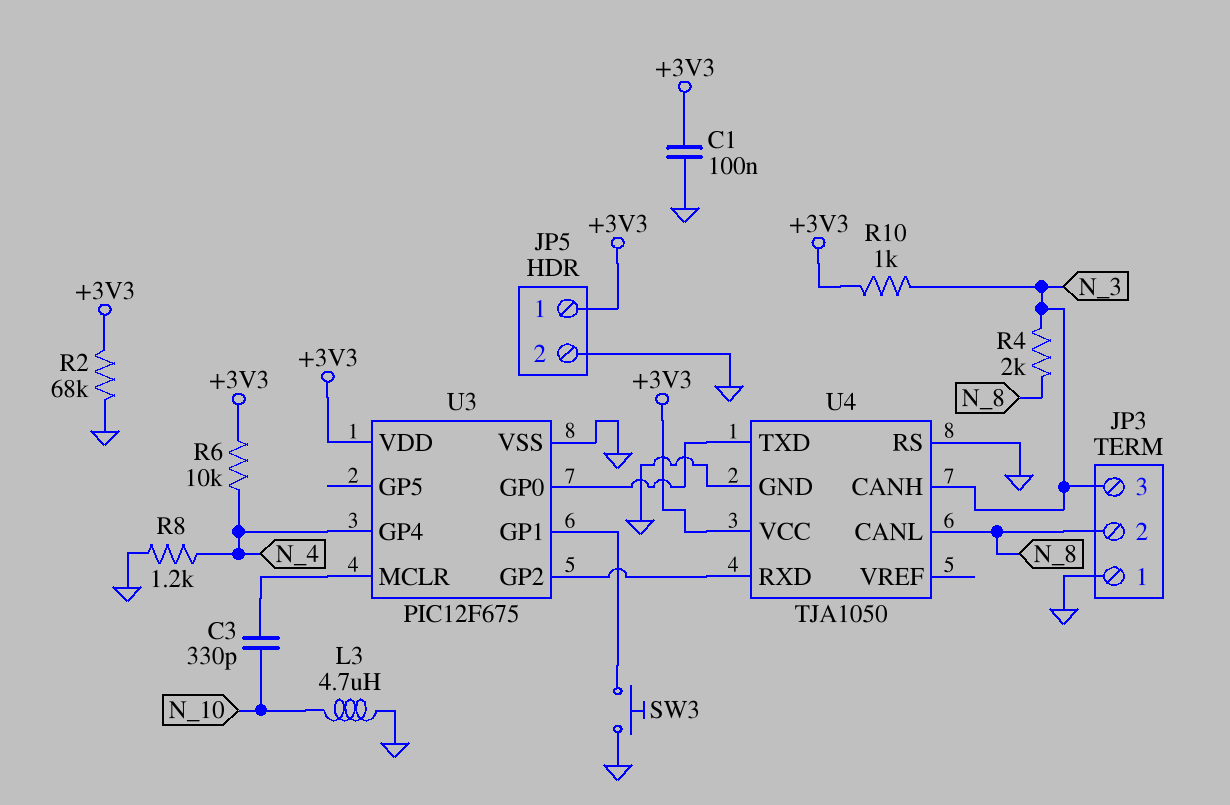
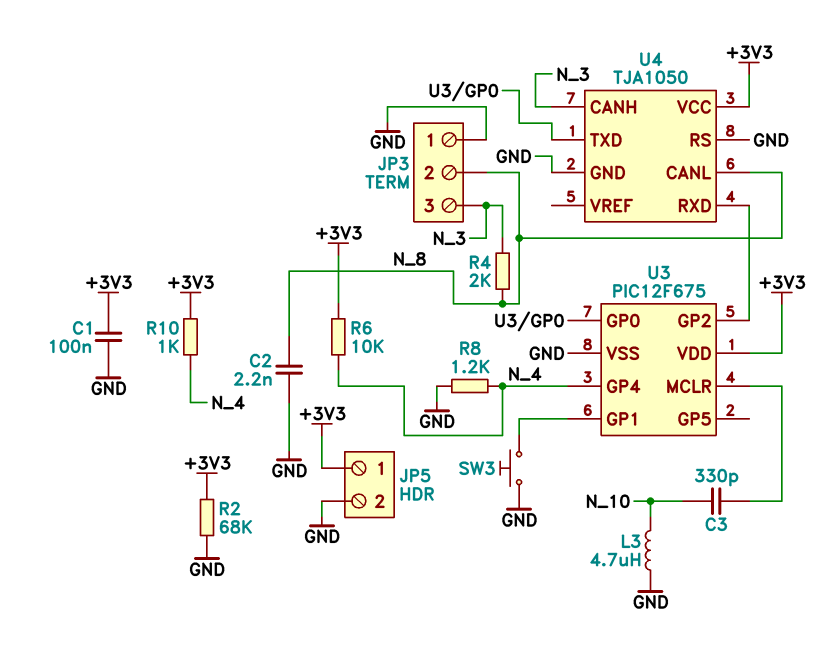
C2: none -> 2.2nF (GND, N_8)
R10: 1k (+3V3, N_3) -> 1k (+3V3, N_4)

